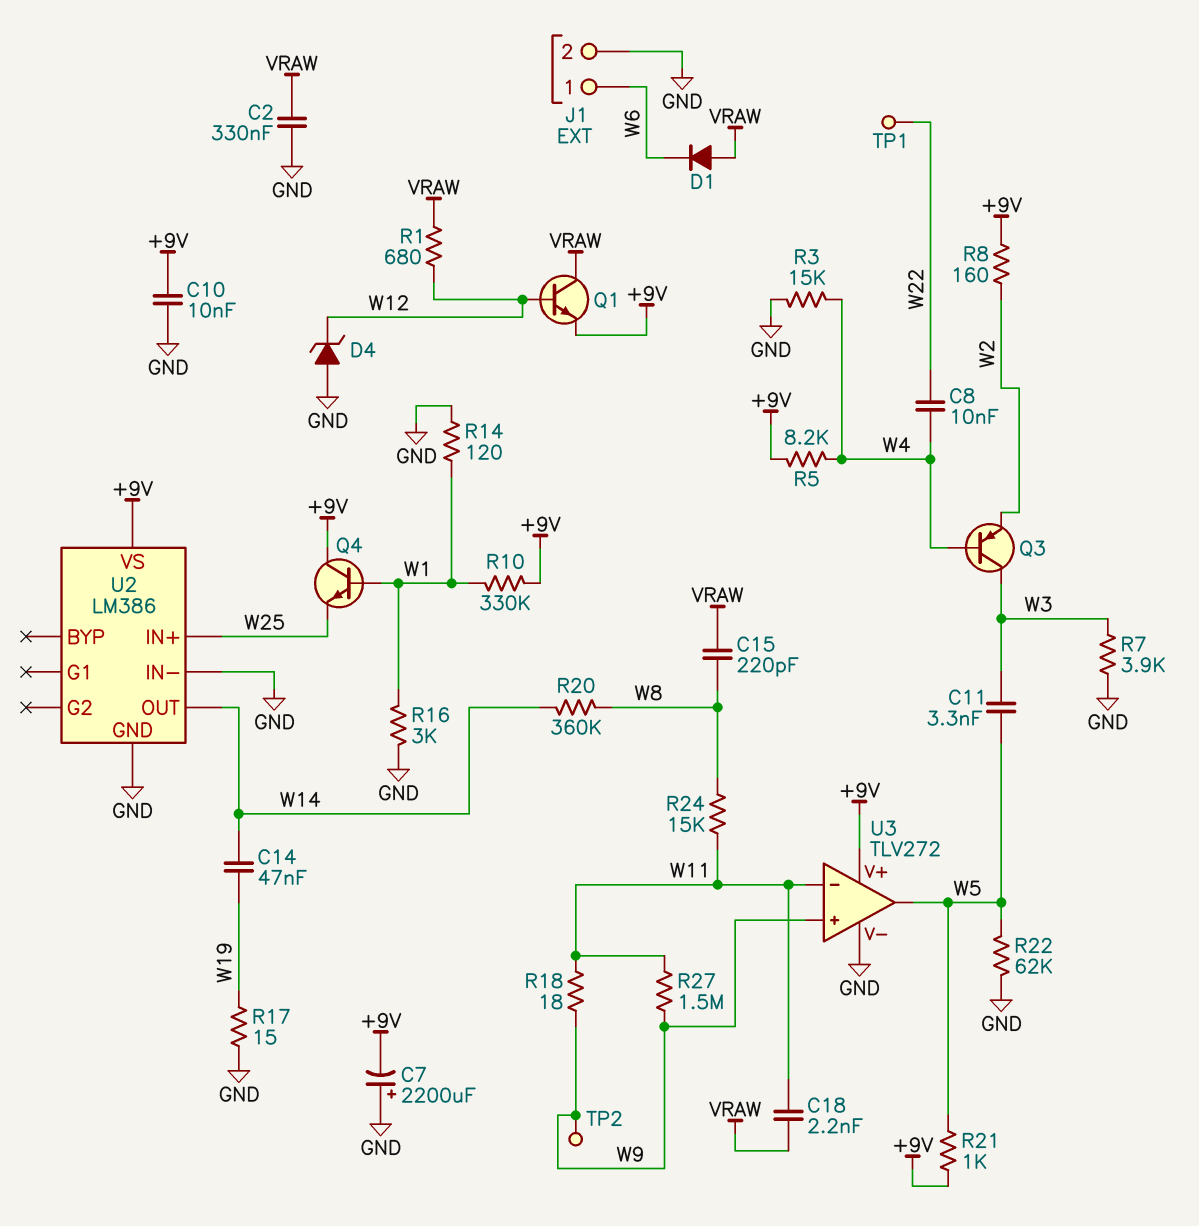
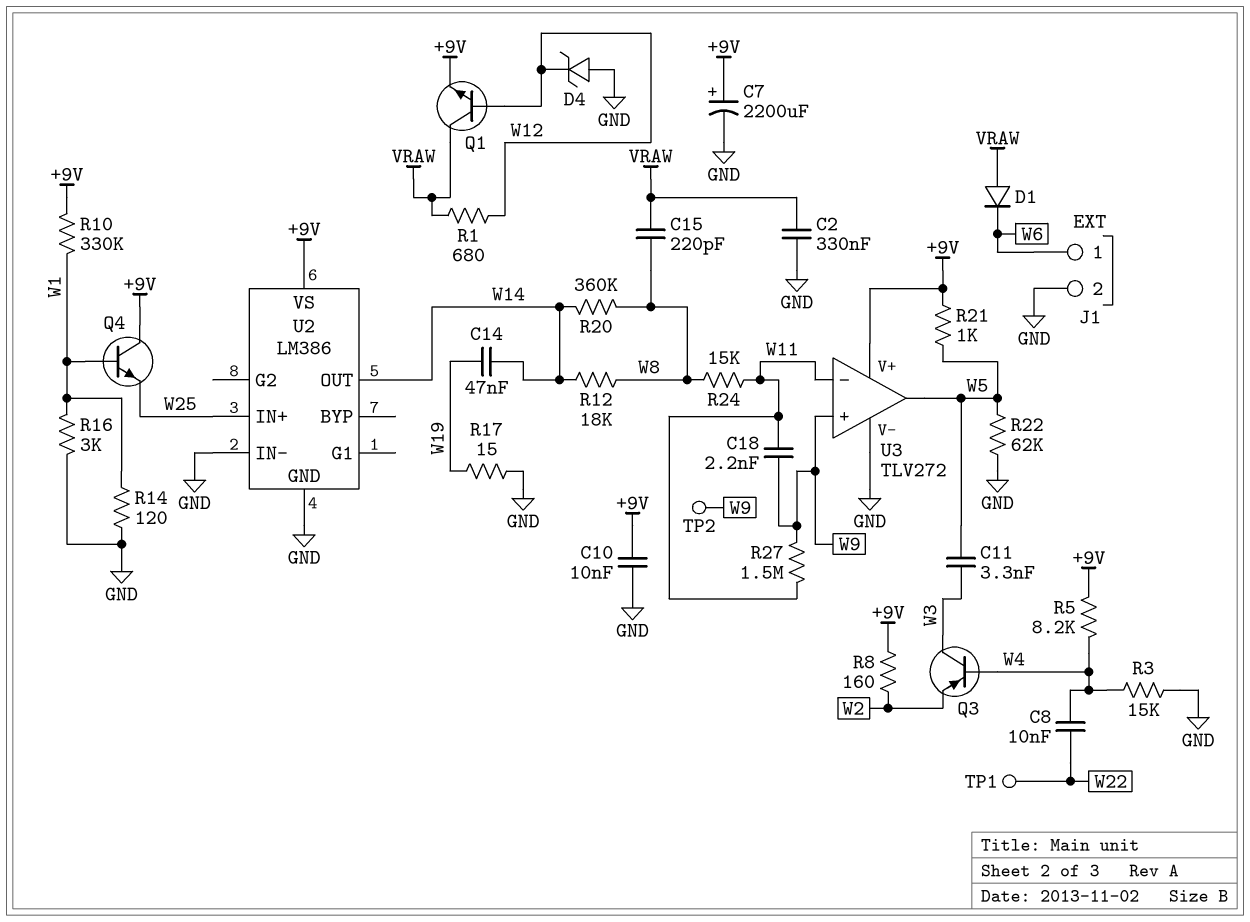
C7: 2200uF (plus GND, minus +9V) -> 2200uF (plus +9V, minus GND)
C18: 2.2nF (VRAW, W11) -> 2.2nF (W9, W11)
R7: 3.9k (GND, W3) -> none
R12: none -> 18k (W8, W14)
R18: 18 (W9, W11) -> none

